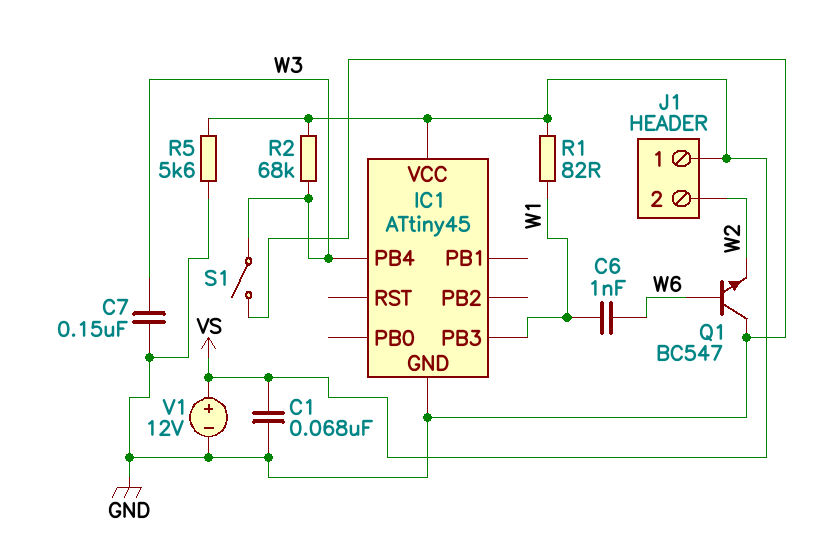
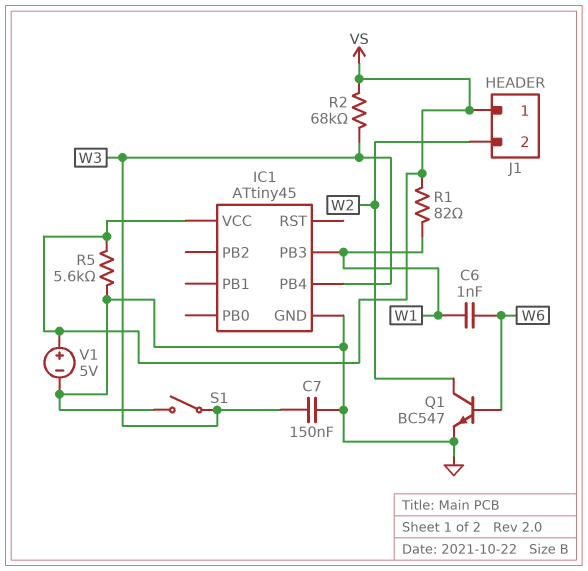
C1: 68nF (GND, VS) -> none
Q1: NPN BC547 (B W6, C GND, E W2) -> NPN BC547 (B W6, C W2, E GND)
V1: 12V (plus VS, minus GND) -> 5V (plus VS, minus GND)

